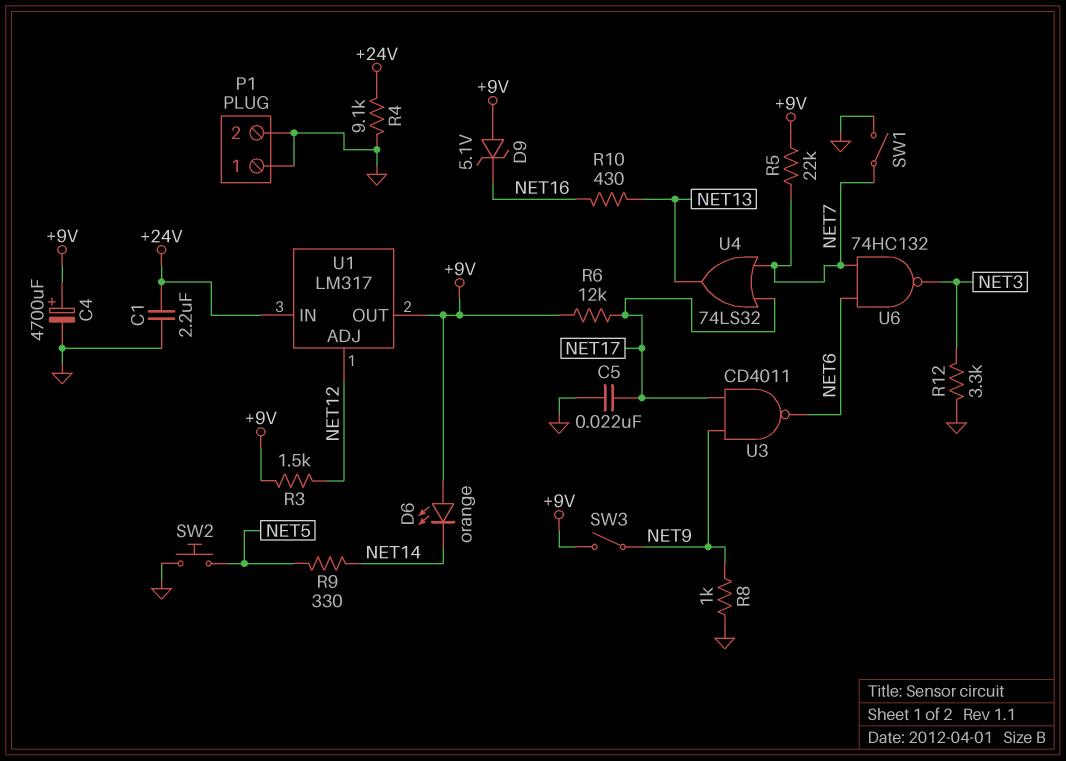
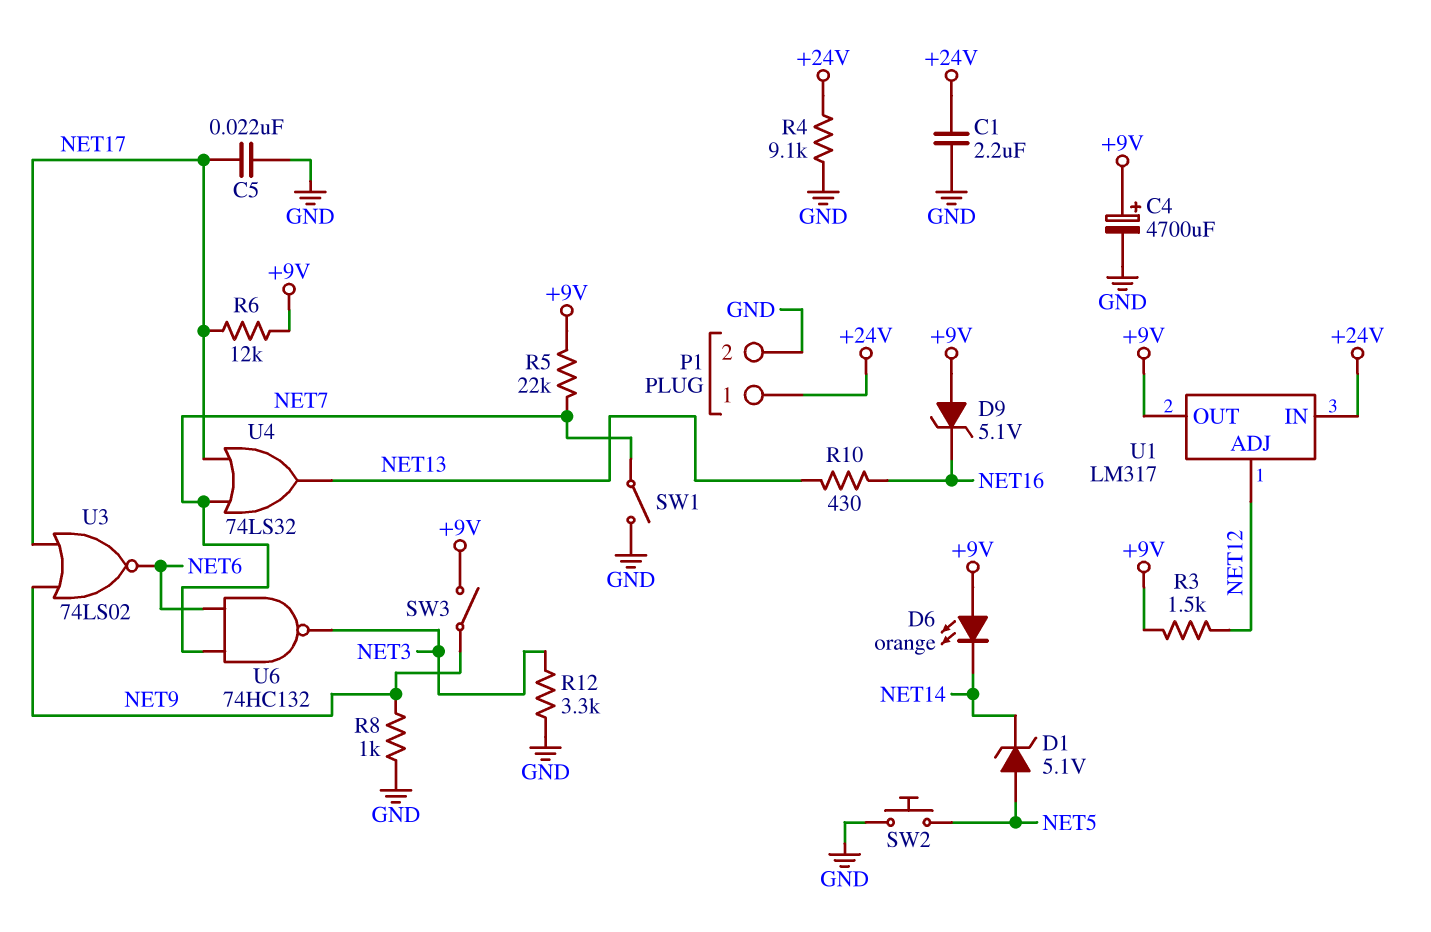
D1: none -> zener 5.1V (A NET5, K NET14)
P1 pin 1: GND -> +24V
R9: 330 (NET5, NET14) -> none
U3: NAND CD4011 (in NET9, in NET17, out NET6) -> NOR 74LS02 (in NET9, in NET17, out NET6)

